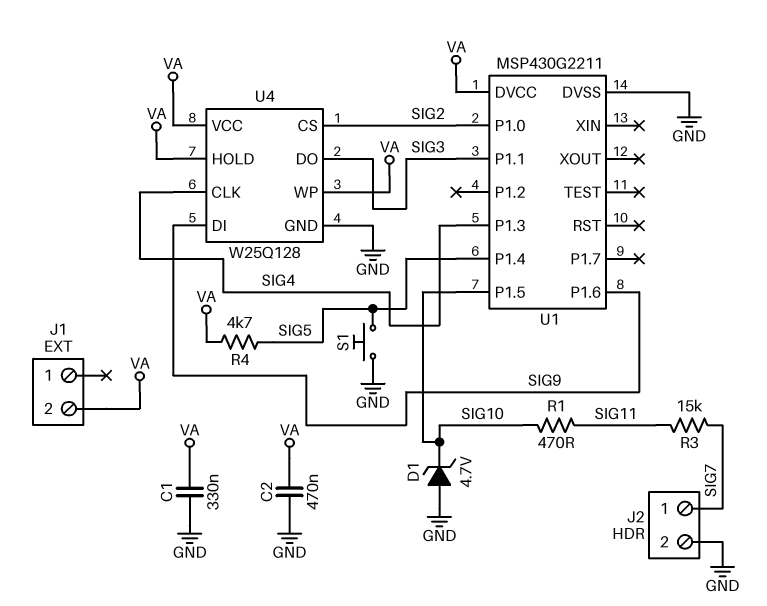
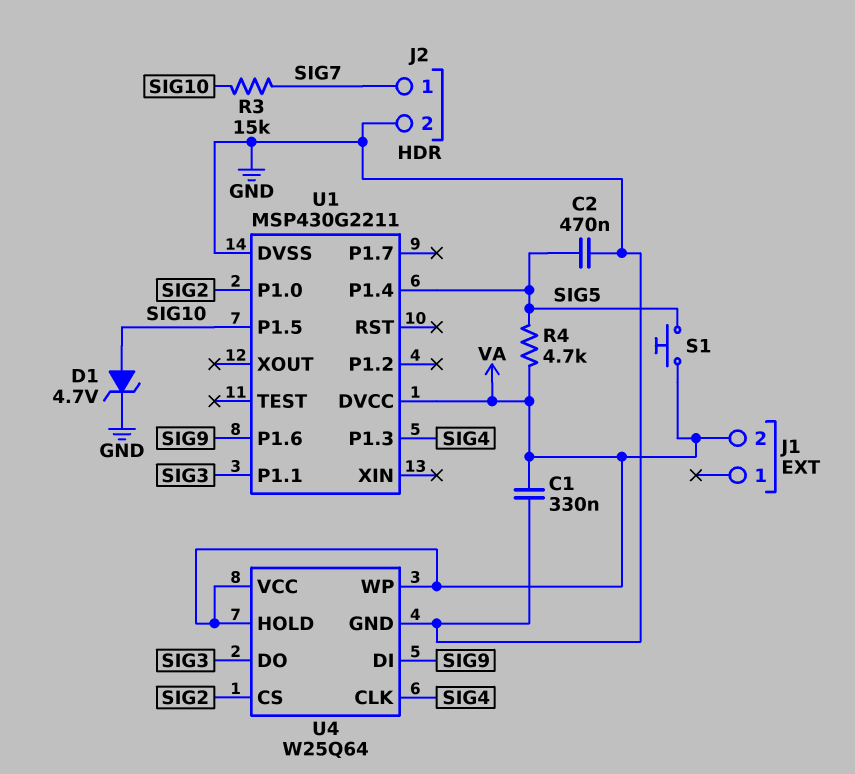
C2: 470nF (GND, VA) -> 470nF (GND, SIG5)
D1: zener 4.7V (A GND, K SIG10) -> zener 4.7V (A SIG10, K GND)
R1: 470 (SIG10, SIG11) -> none
R3: 15k (SIG7, SIG11) -> 15k (SIG7, SIG10)
S1: button (GND, SIG5) -> button (SIG5, VA)
U4: W25Q128 -> W25Q64

